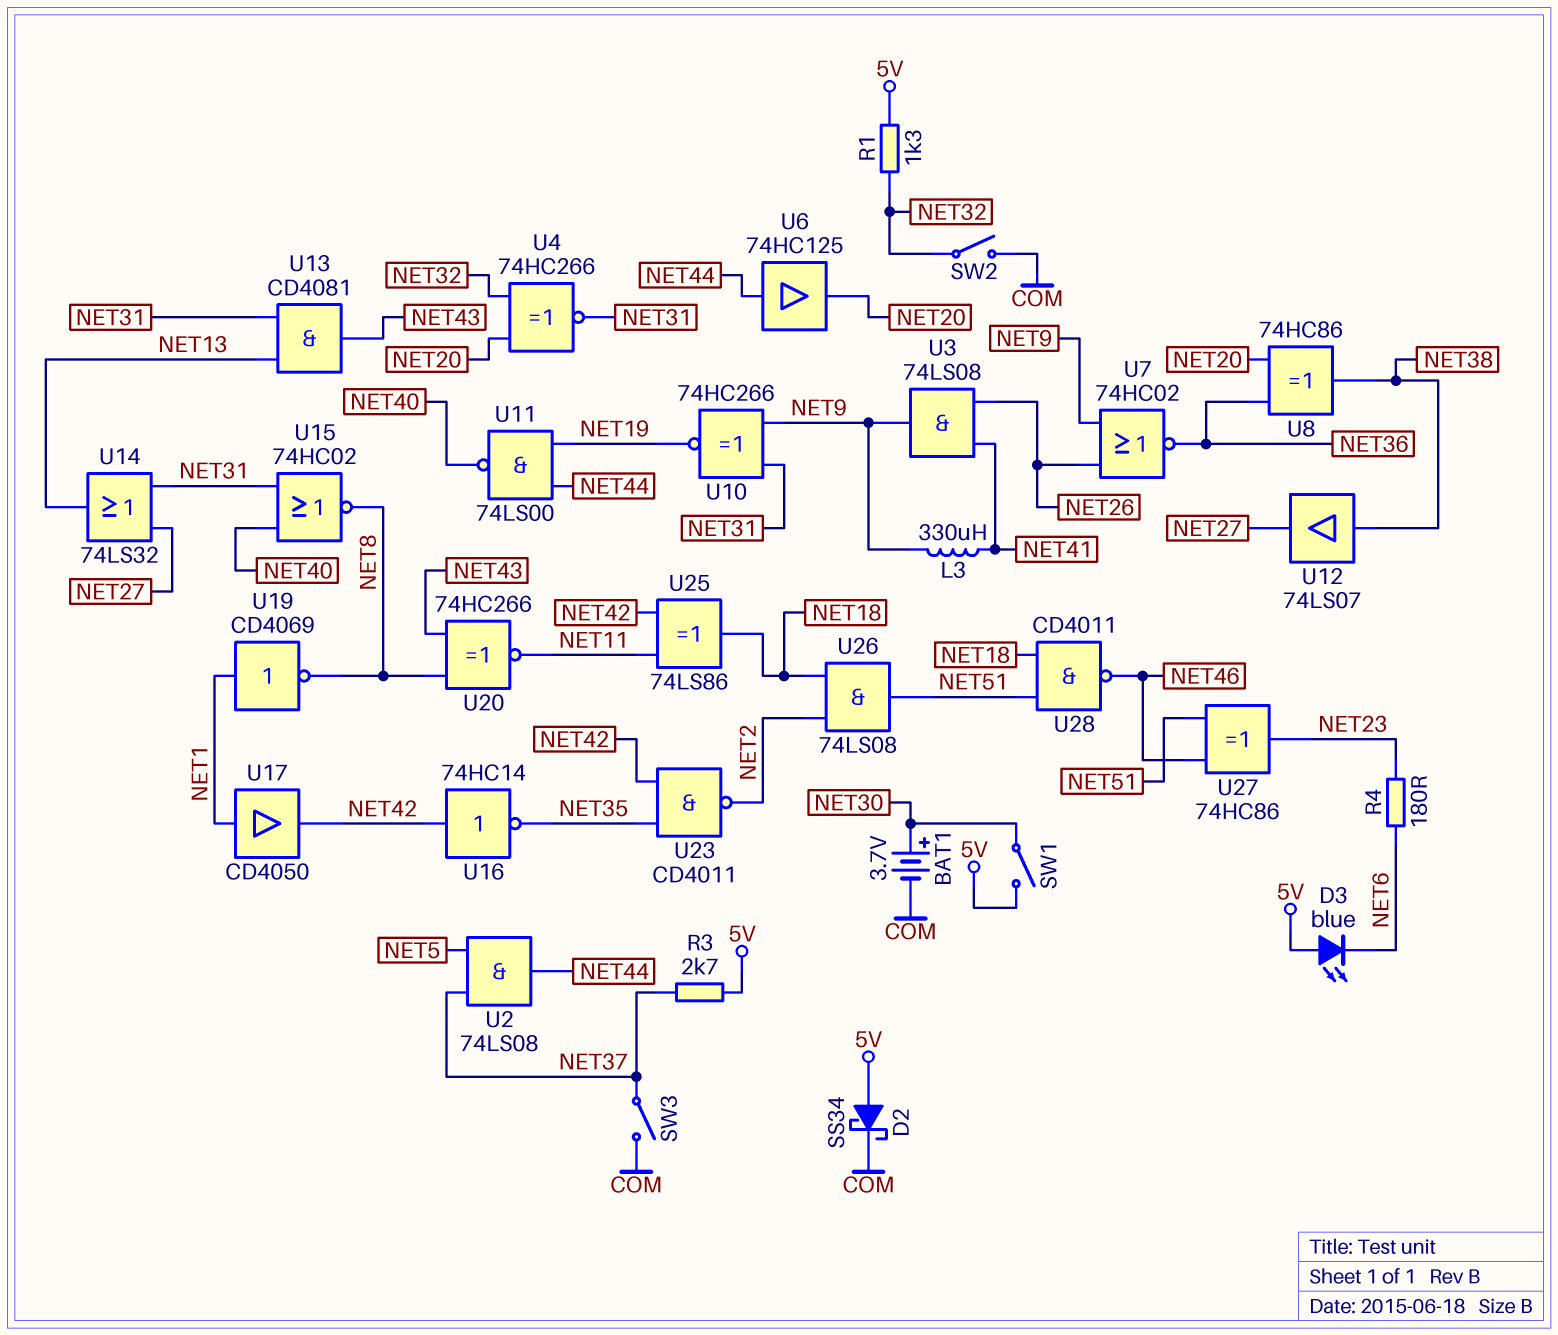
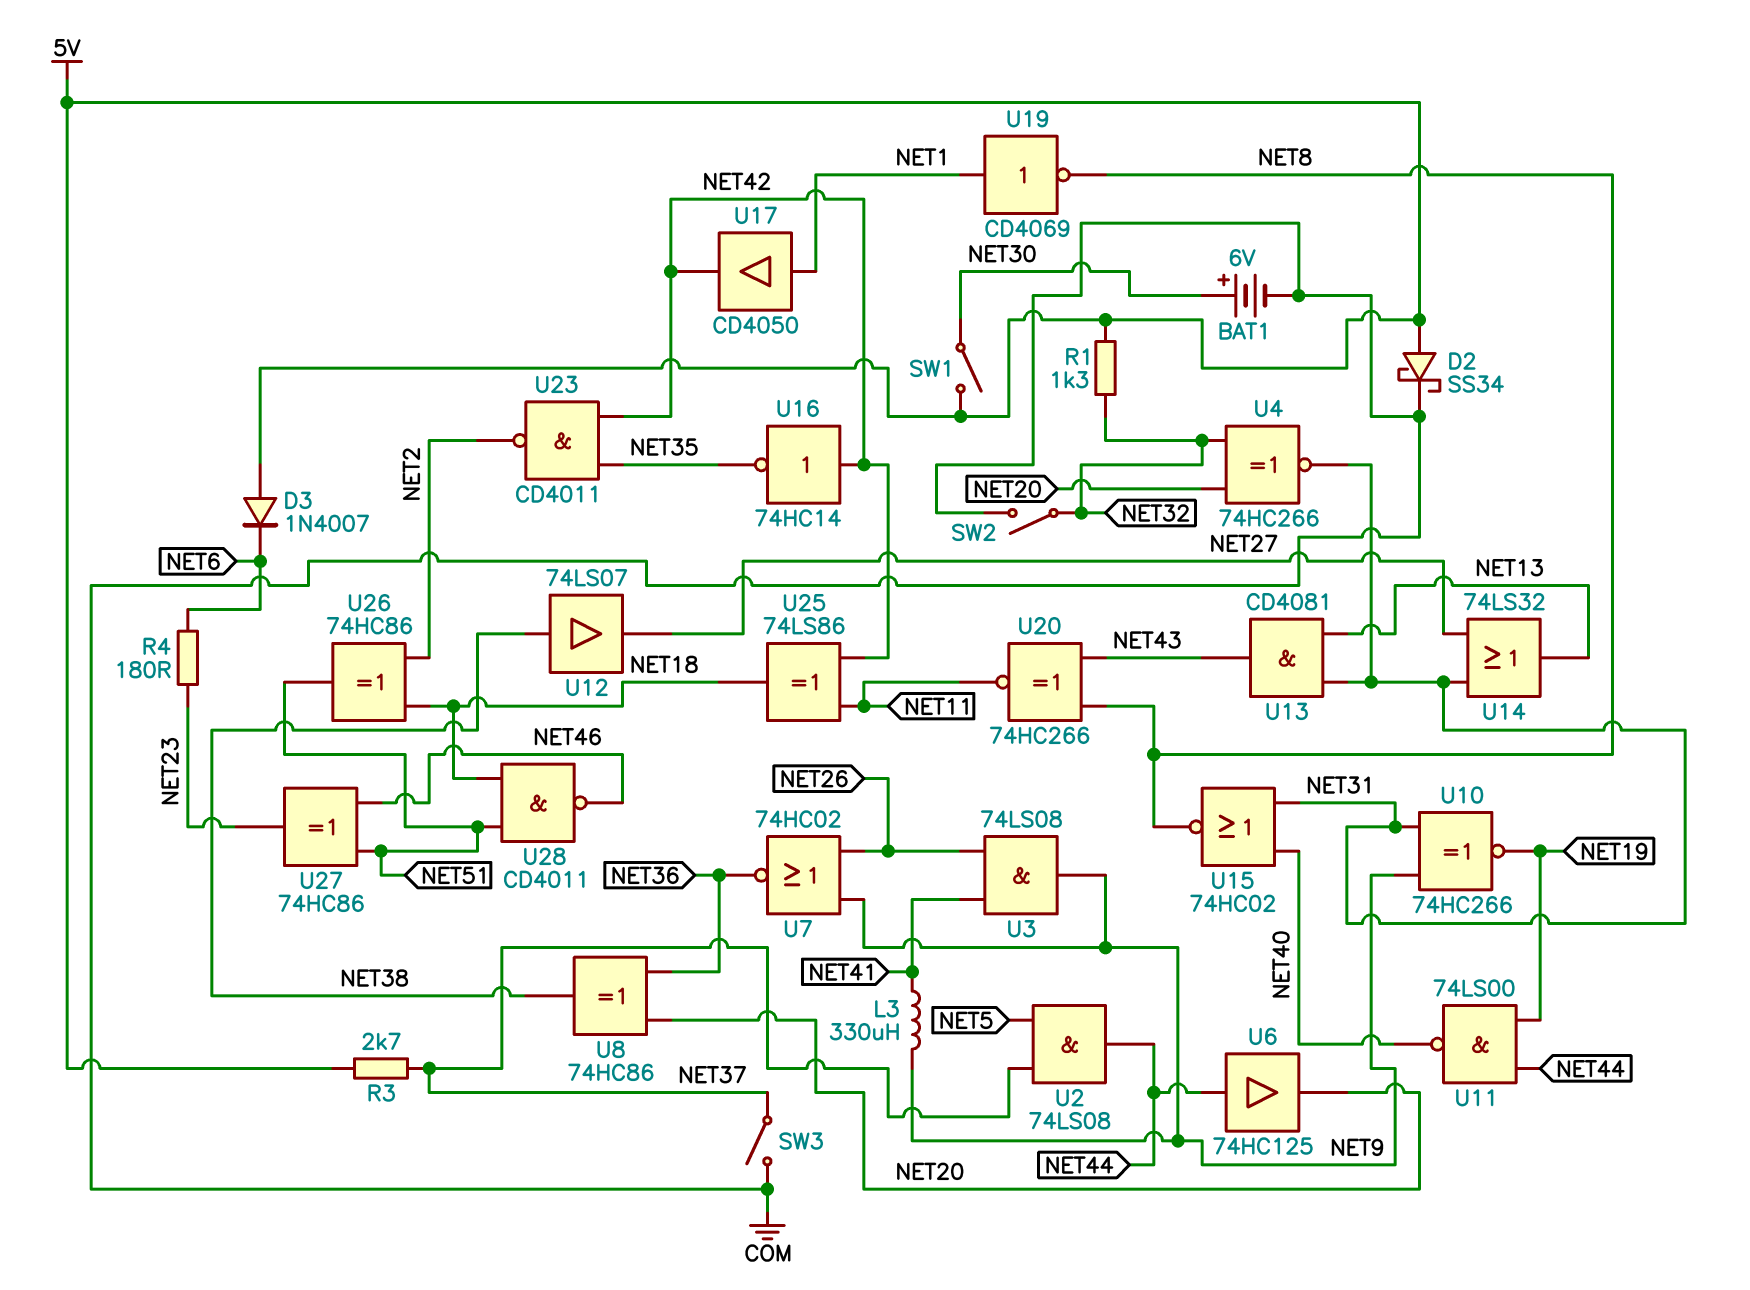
BAT1: 3.7V (plus NET30, minus COM) -> 6V (plus NET30, minus COM)
D3: LED blue (A 5V, K NET6) -> diode 1N4007 (A 5V, K NET6)
U26: AND 74LS08 (in NET2, in NET18, out NET51) -> XOR 74HC86 (in NET2, in NET18, out NET51)

